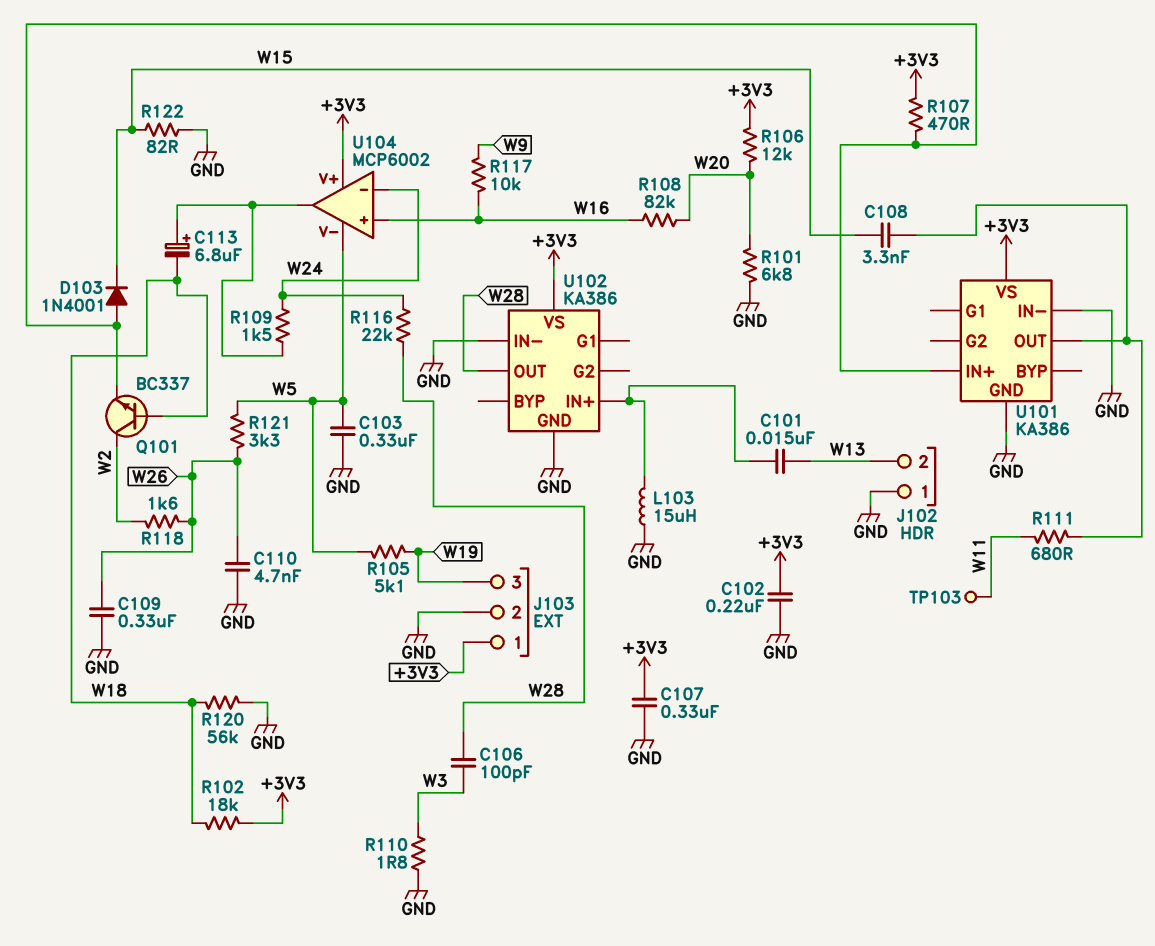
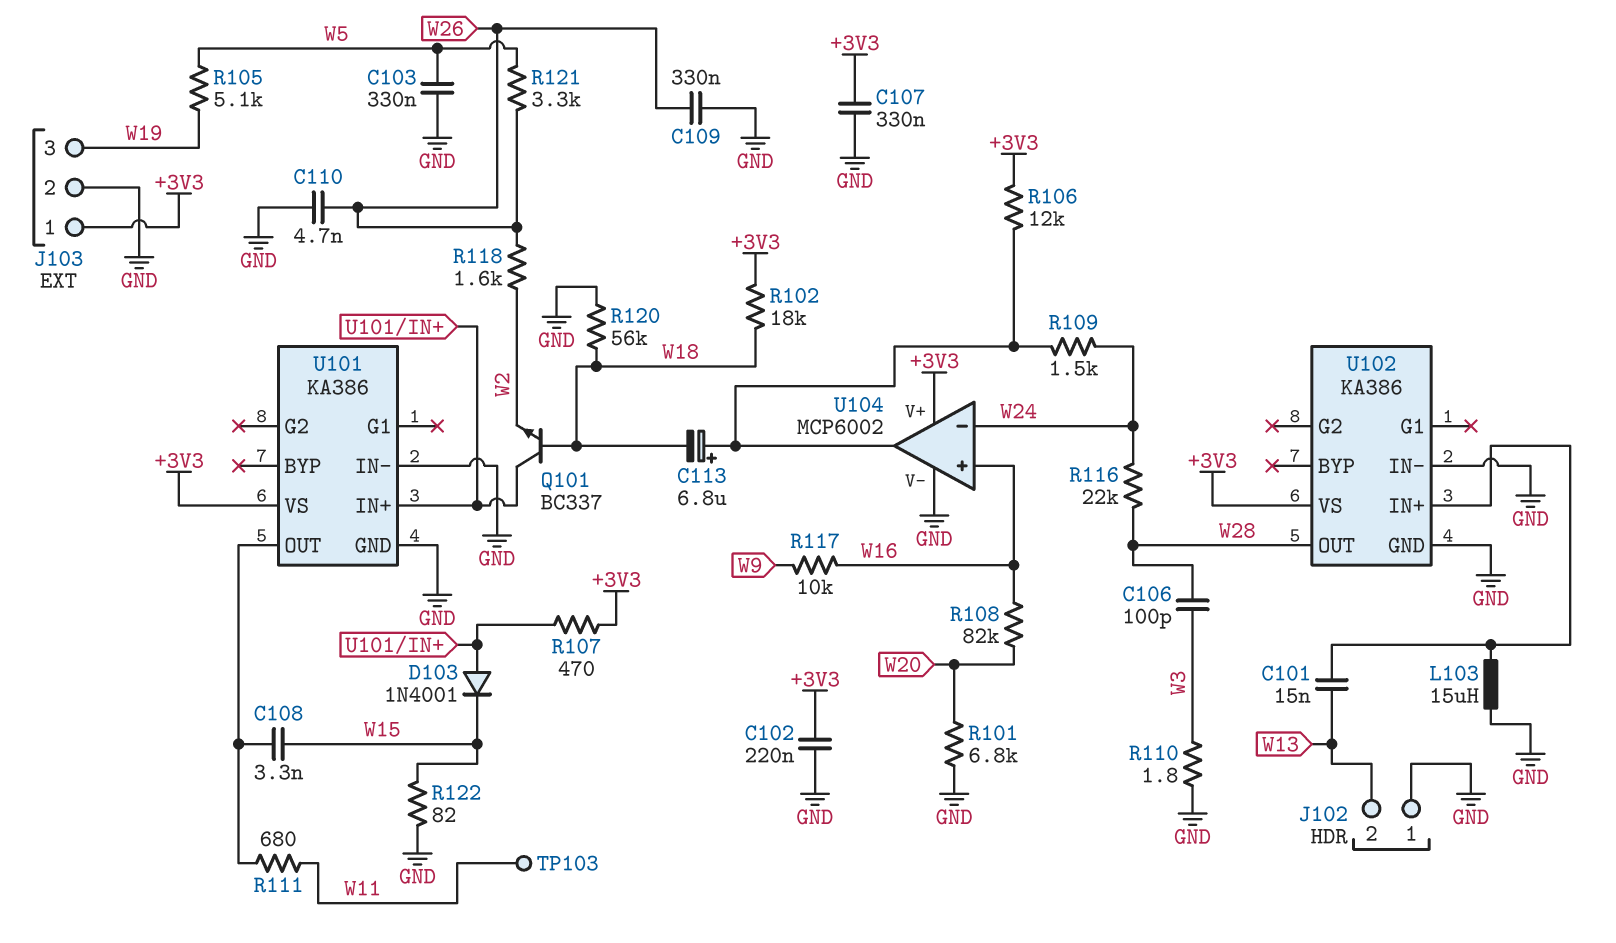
Q101: NPN BC337 (B W18, C W2, E U101/IN+) -> NPN BC337 (B W18, C U101/IN+, E W2)
R106: 12k (+3V3, W20) -> 12k (+3V3, U104/out)
U104 pin V-: W5 -> GND

